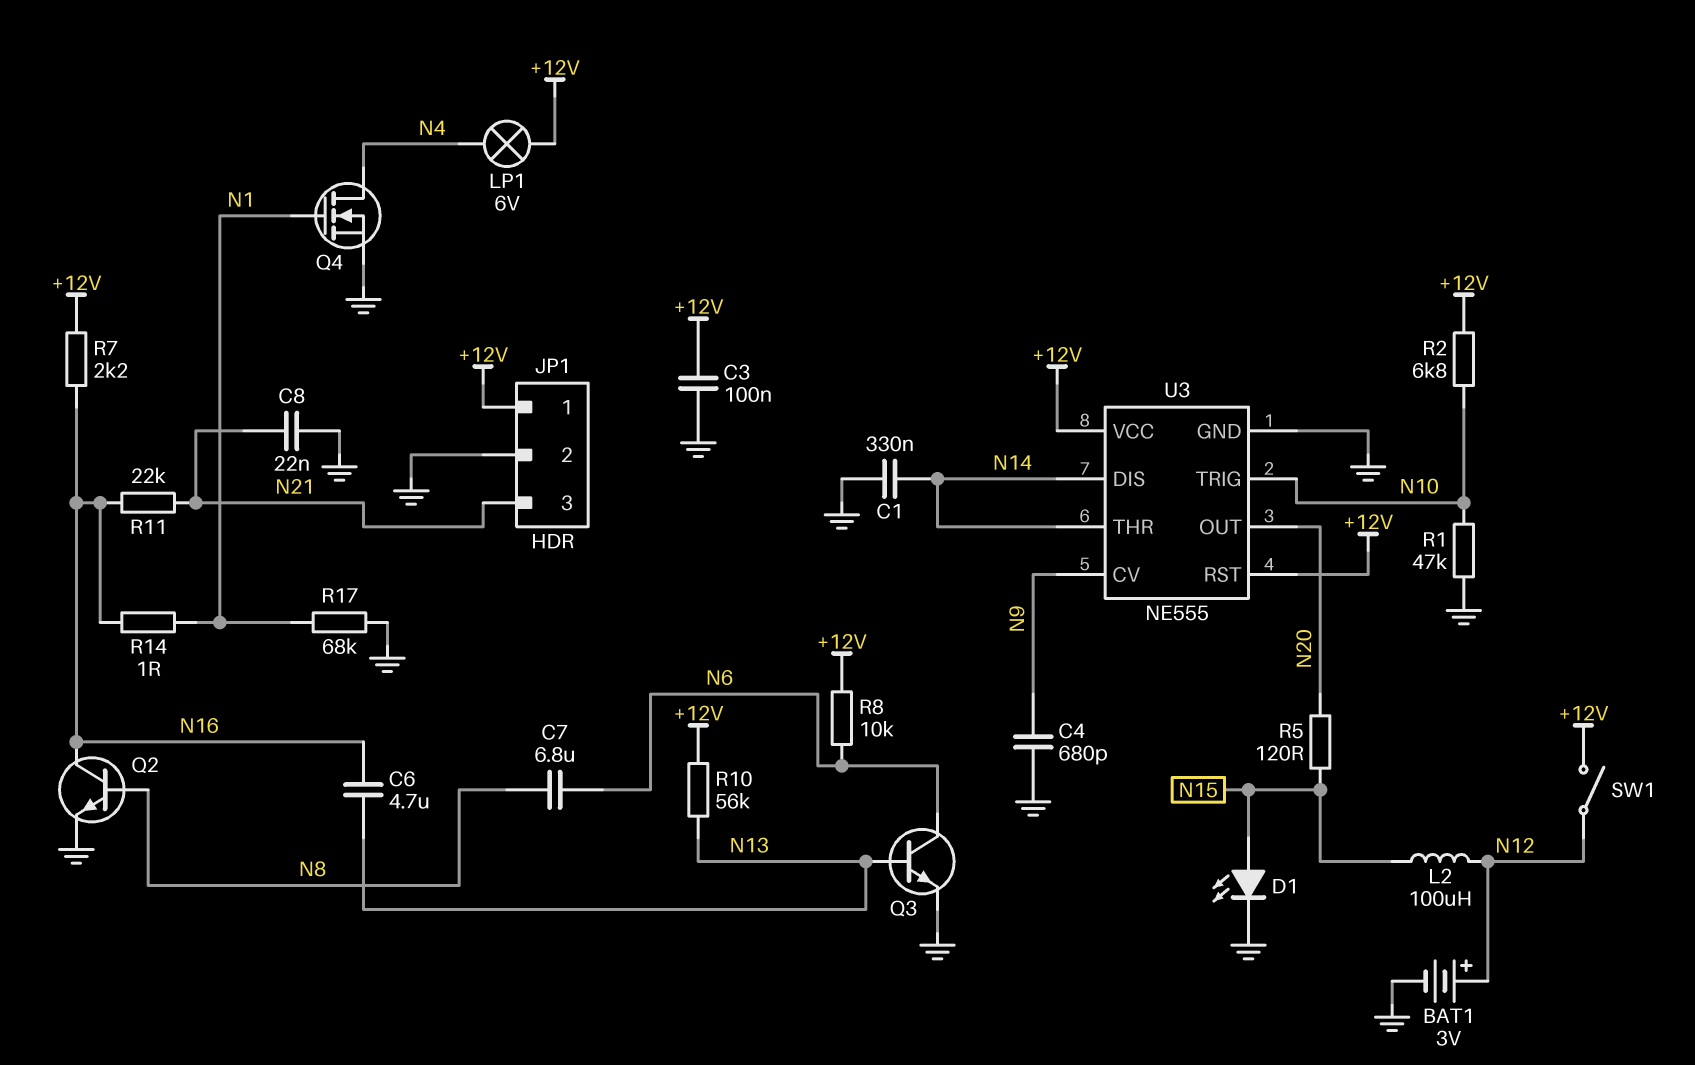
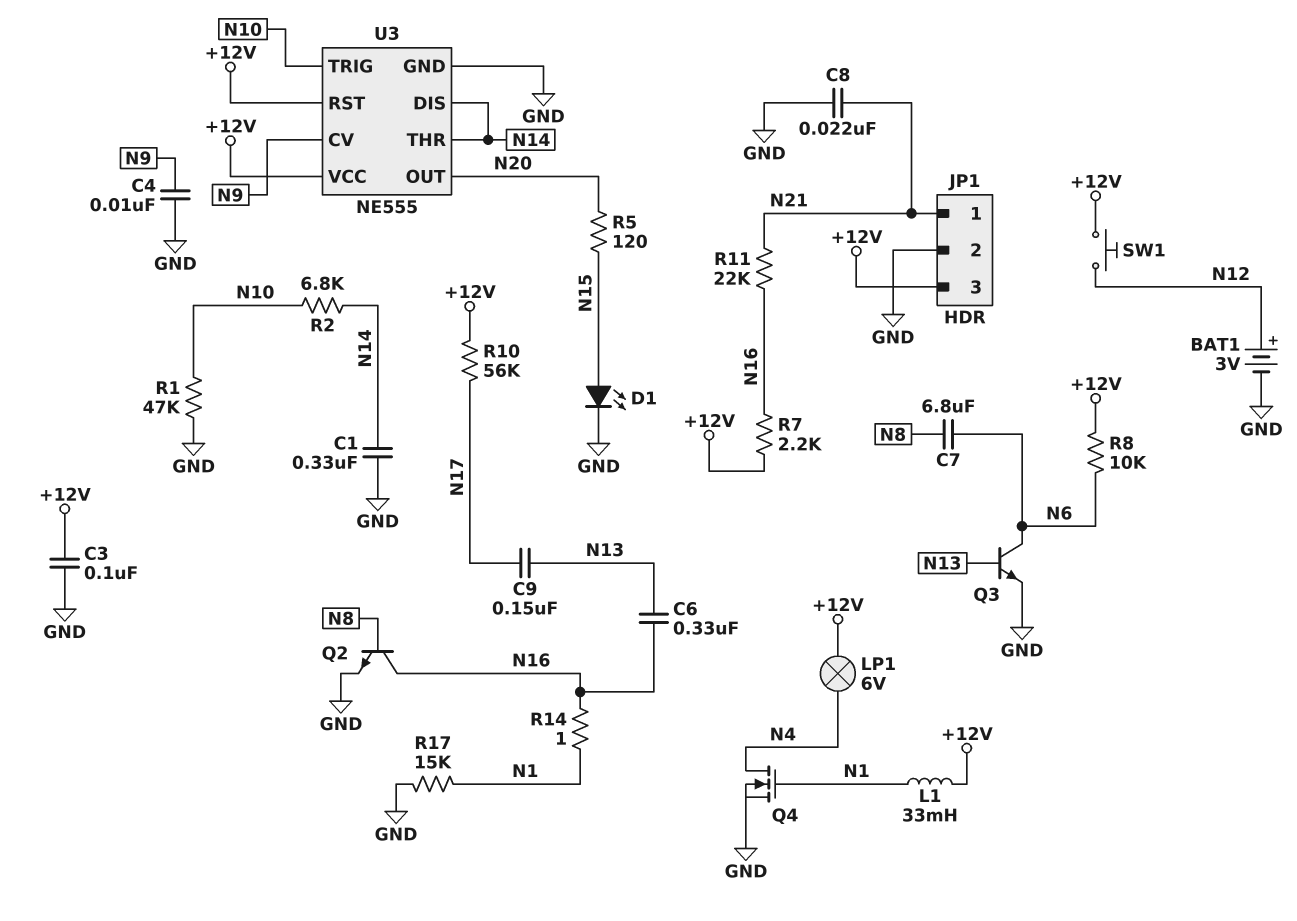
C4: 680pF (GND, N9) -> 10nF (GND, N9)
C6: 4.7uF (N13, N16) -> 330nF (N13, N16)
C9: none -> 150nF (N13, N17)
JP1 pin 1: +12V -> N21
JP1 pin 3: N21 -> +12V
L1: none -> 33mH (+12V, N1)
L2: 100uH (N12, N15) -> none
R2: 6.8k (+12V, N10) -> 6.8k (N10, N14)
R10: 56k (+12V, N13) -> 56k (+12V, N17)
R17: 68k (GND, N1) -> 15k (GND, N1)
SW1: switch (+12V, N12) -> button (+12V, N12)

